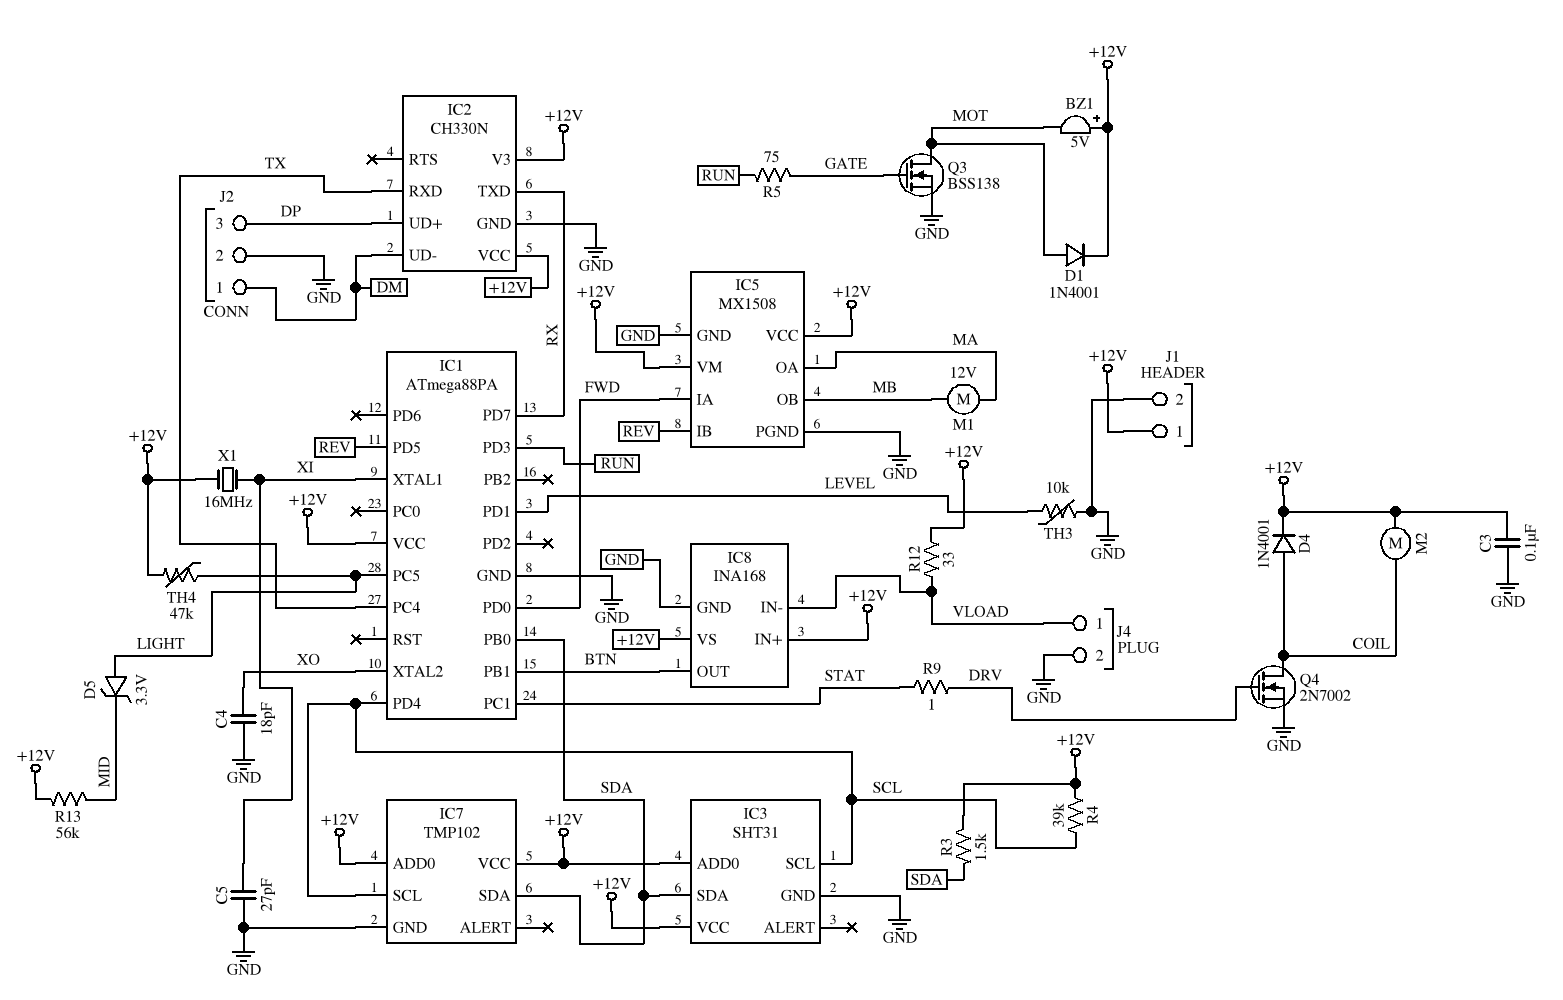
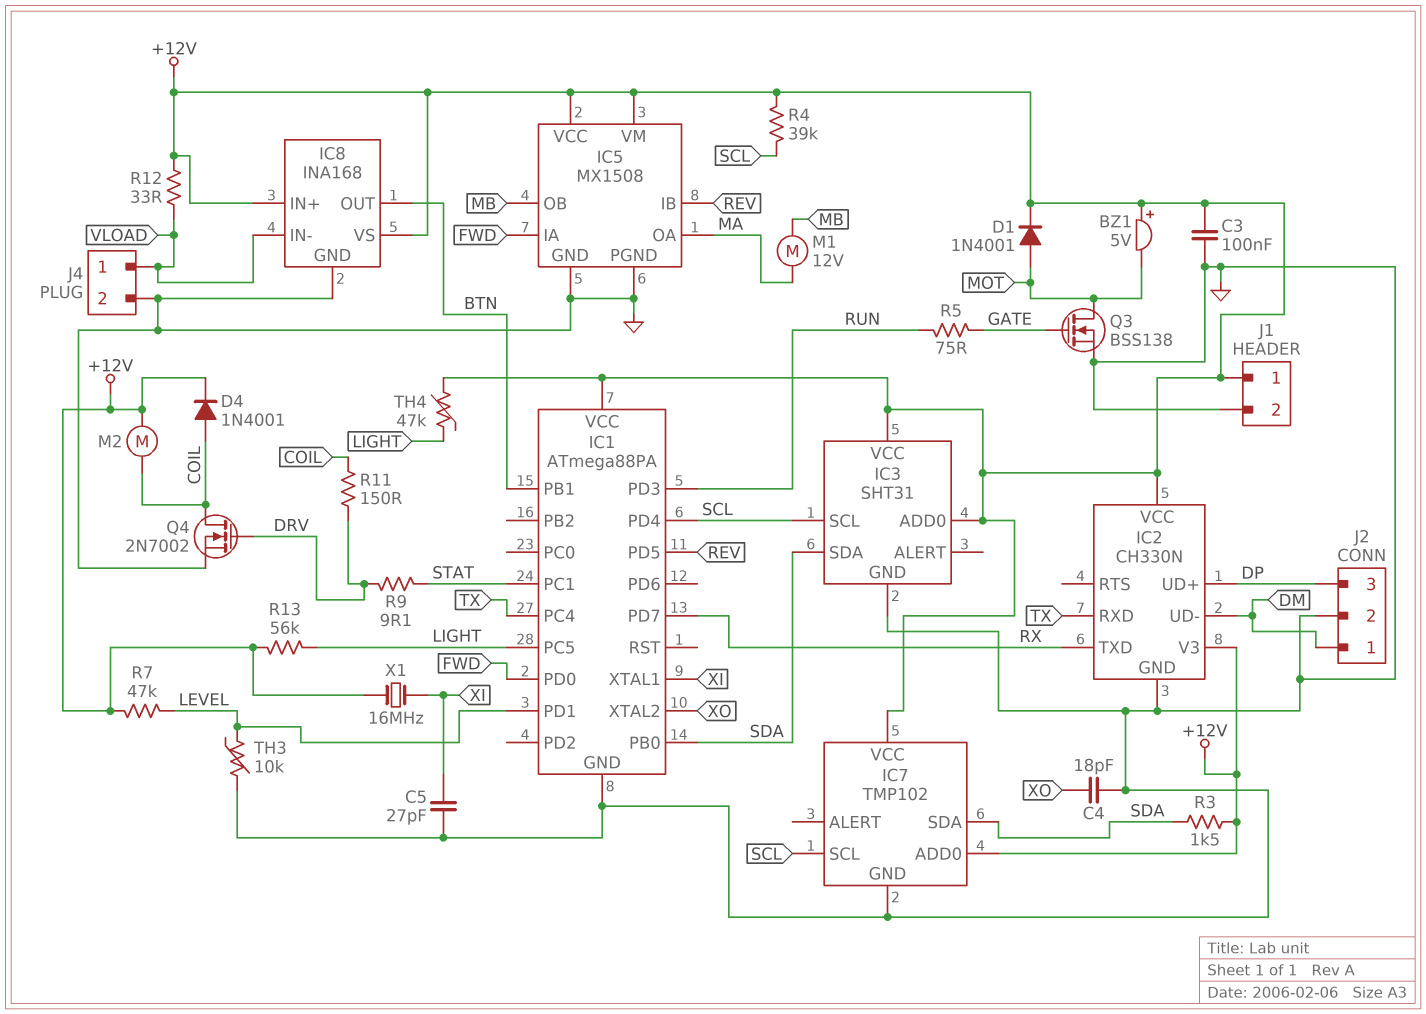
D5: zener 3.3V (A LIGHT, K MID) -> none
R7: none -> 47k (+12V, LEVEL)
R9: 1 (DRV, STAT) -> 9.1 (DRV, STAT)
R11: none -> 150 (COIL, DRV)
R13: 56k (+12V, MID) -> 56k (+12V, LIGHT)

